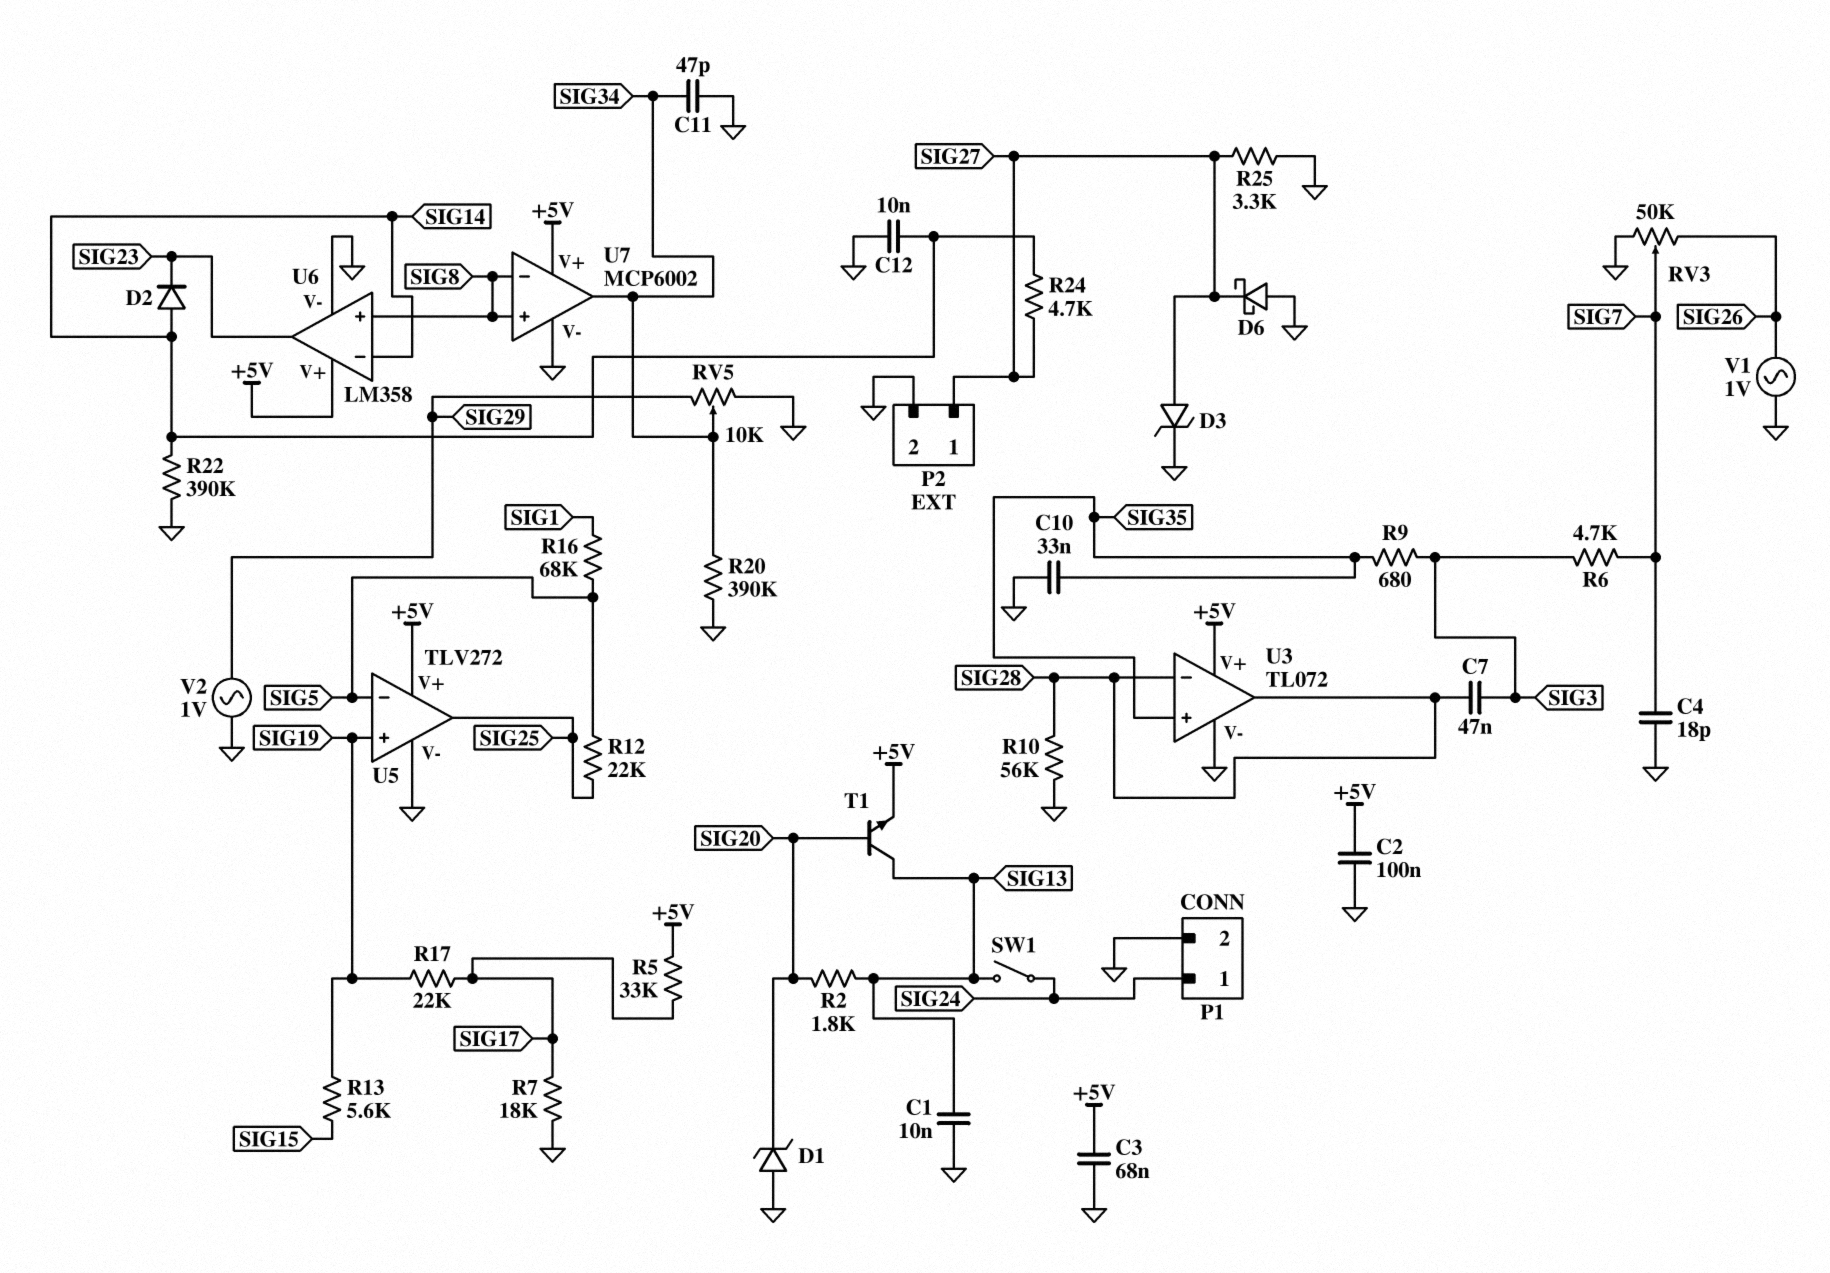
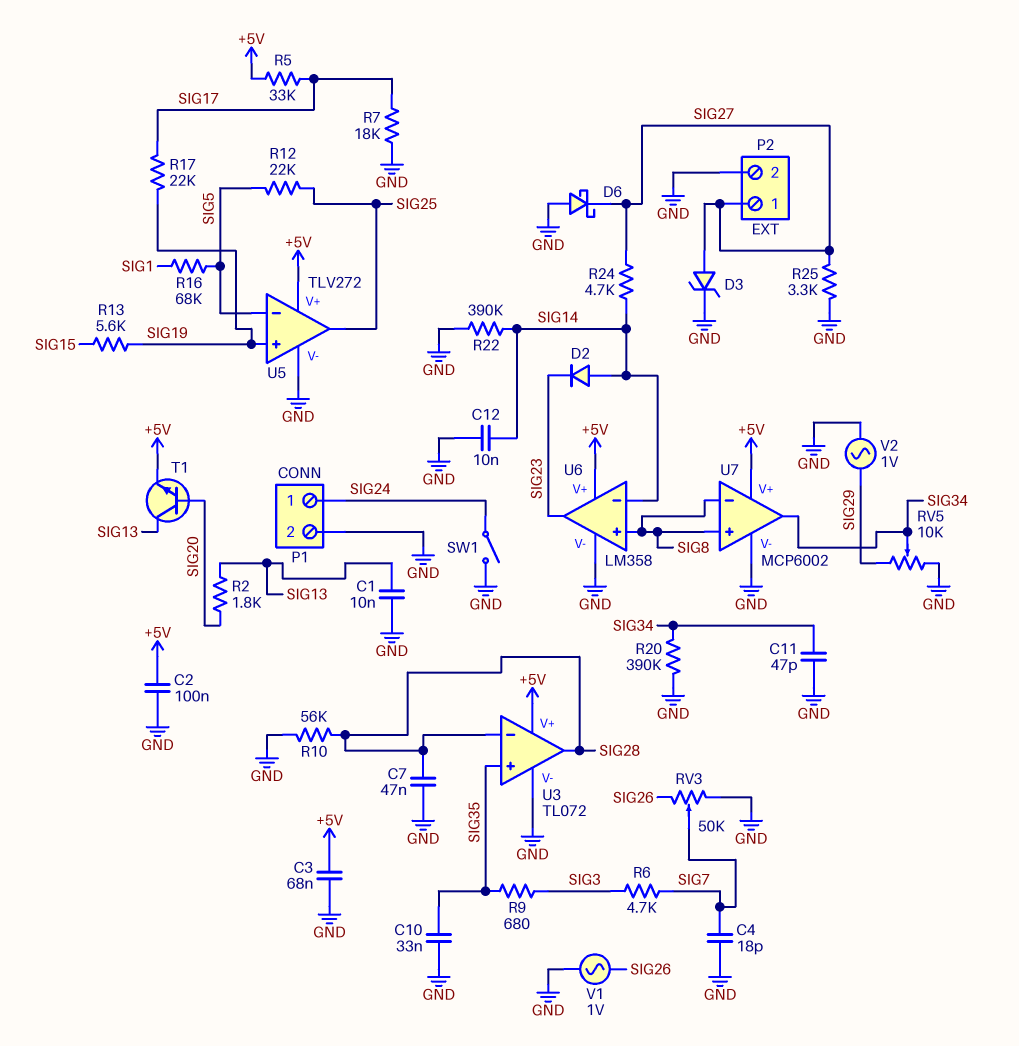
C7: 47nF (SIG3, SIG28) -> 47nF (GND, SIG28)
D1: zener (A GND, K SIG20) -> none
SW1: switch (SIG13, SIG24) -> switch (GND, SIG24)

